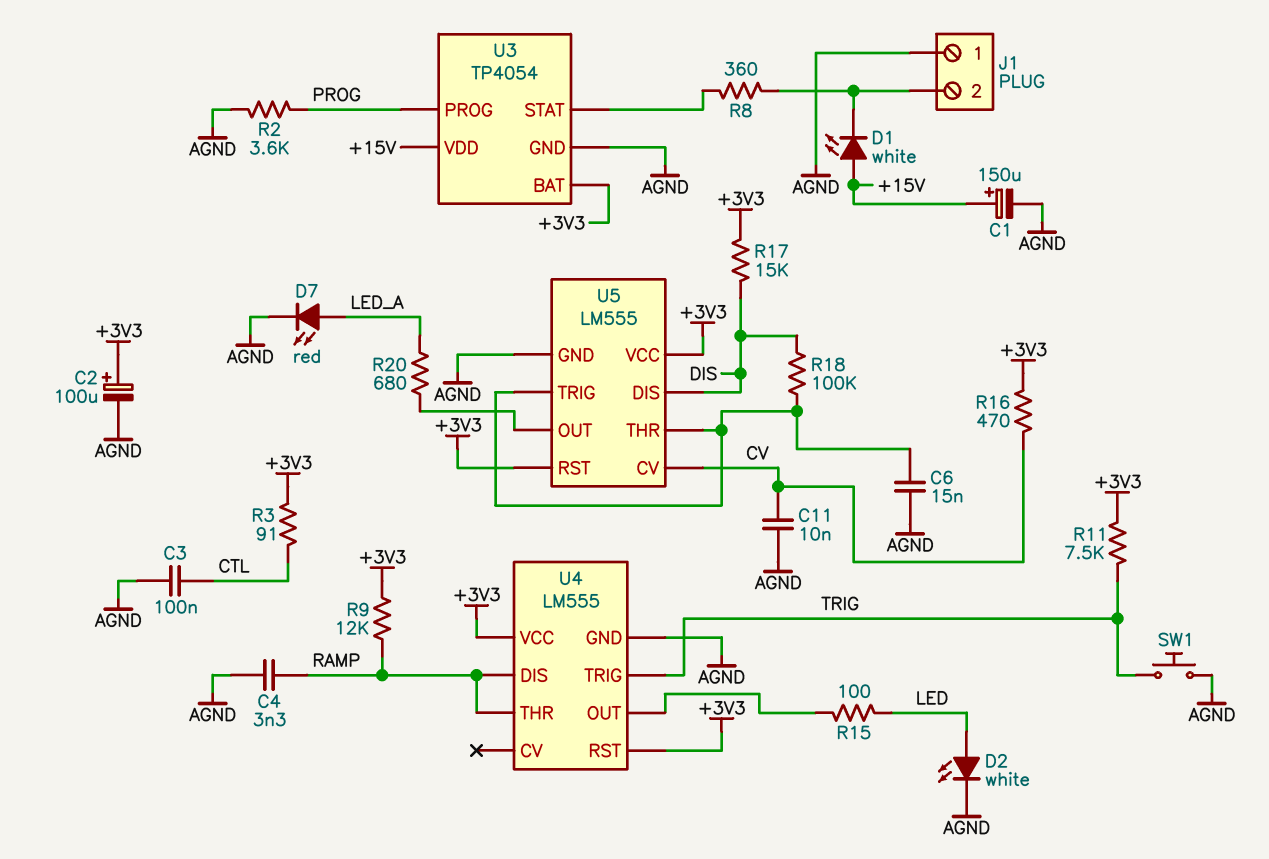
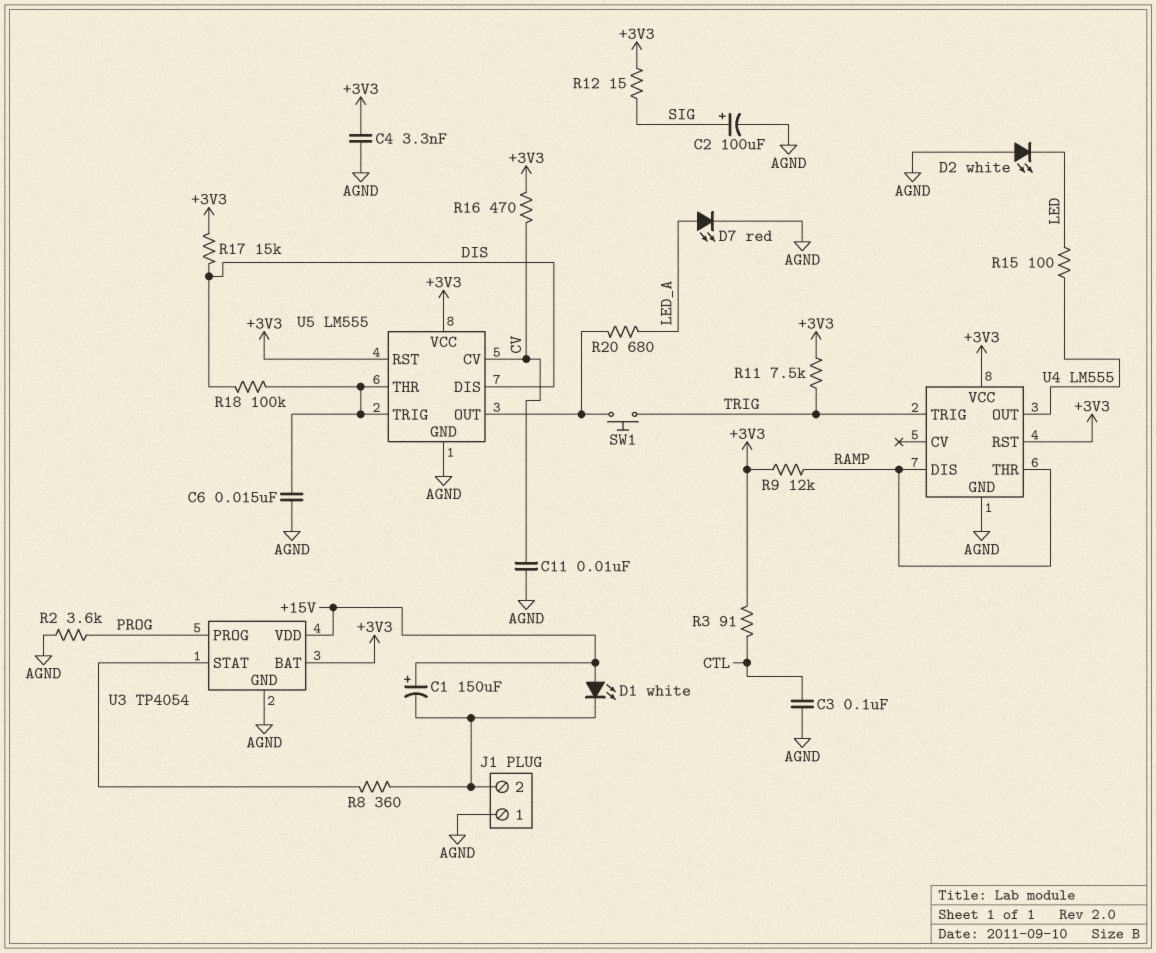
C1: 150uF (plus +15V, minus AGND) -> 150uF (plus +15V, minus J1/2)
C2: 100uF (plus +3V3, minus AGND) -> 100uF (plus SIG, minus AGND)
C4: 3.3nF (AGND, RAMP) -> 3.3nF (+3V3, AGND)
D2: LED white (A LED, K AGND) -> LED white (A AGND, K LED)
R12: none -> 15 (+3V3, SIG)
SW1: button (AGND, TRIG) -> button (TRIG, U5/OUT)

